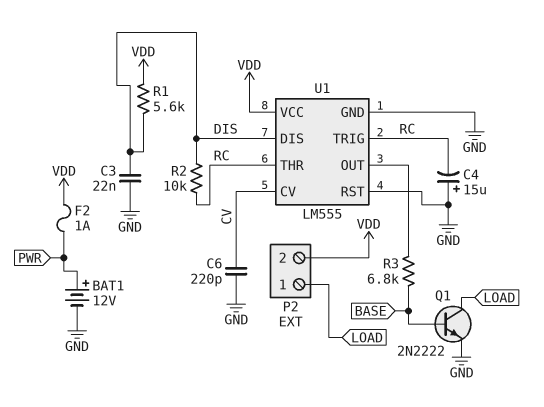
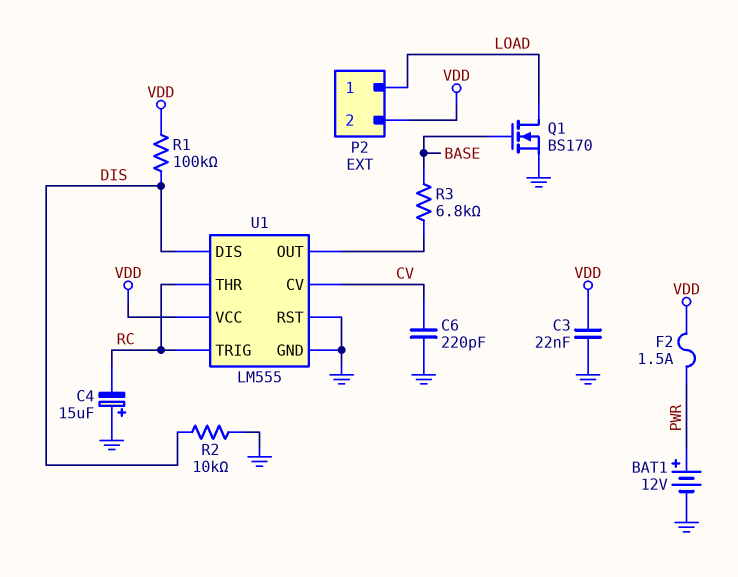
C3: 22nF (DIS, GND) -> 22nF (GND, VDD)
F2: 1A (PWR, VDD) -> 1.5A (PWR, VDD)
Q1: NPN 2N2222 (B BASE, C LOAD, E GND) -> NMOS BS170 (G BASE, D LOAD, S GND)
R1: 5.6k (DIS, VDD) -> 100k (DIS, VDD)
R2: 10k (DIS, RC) -> 10k (DIS, GND)

